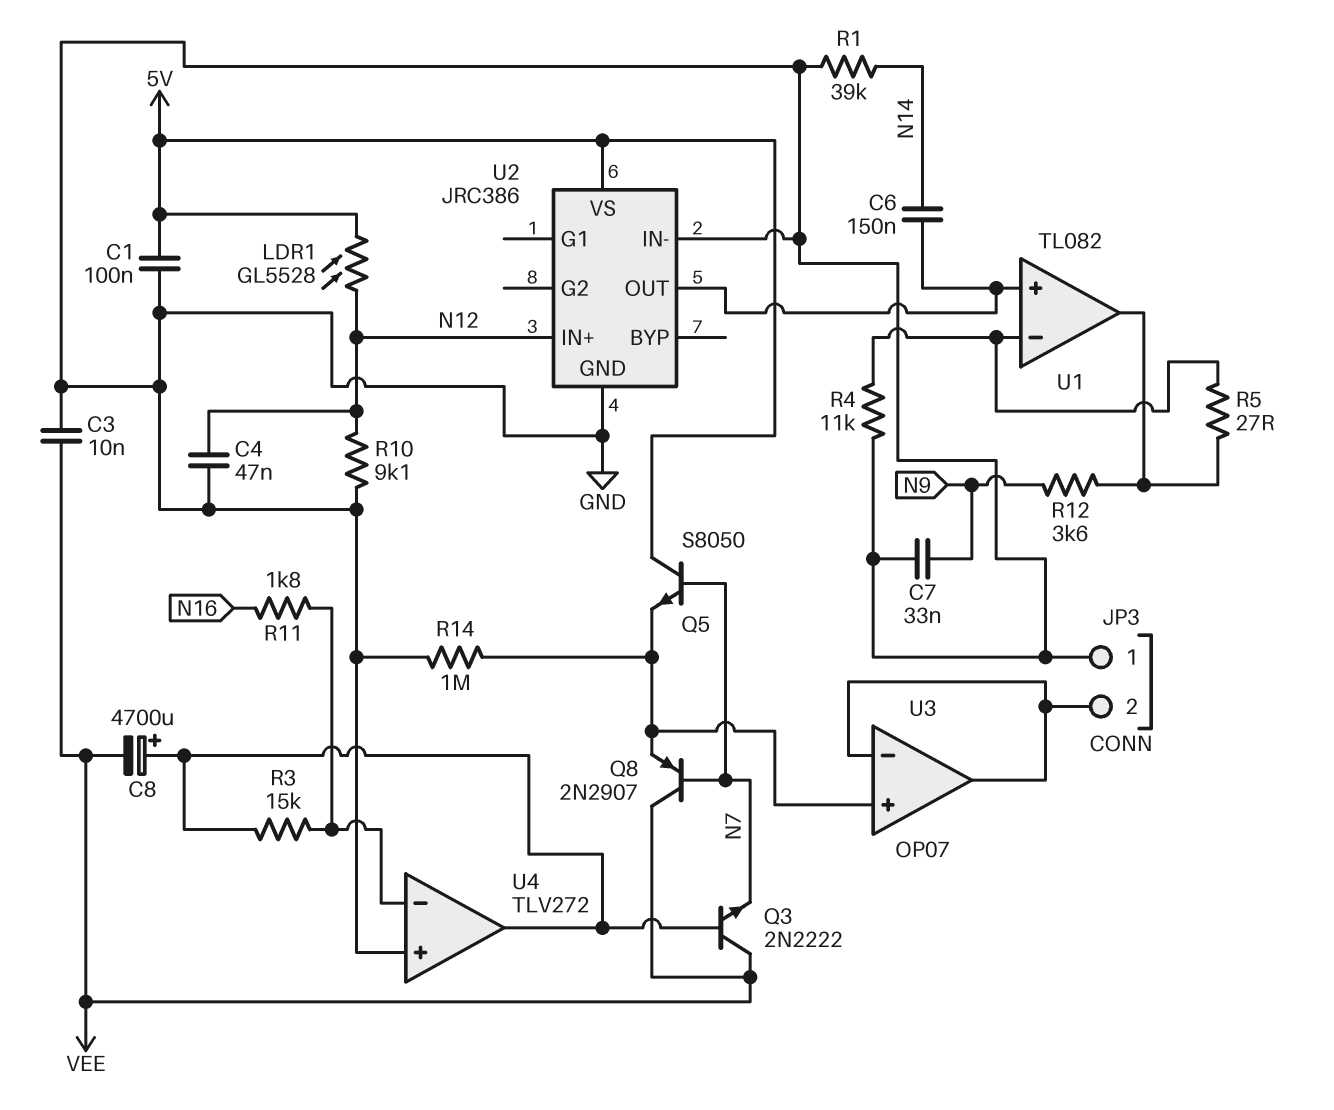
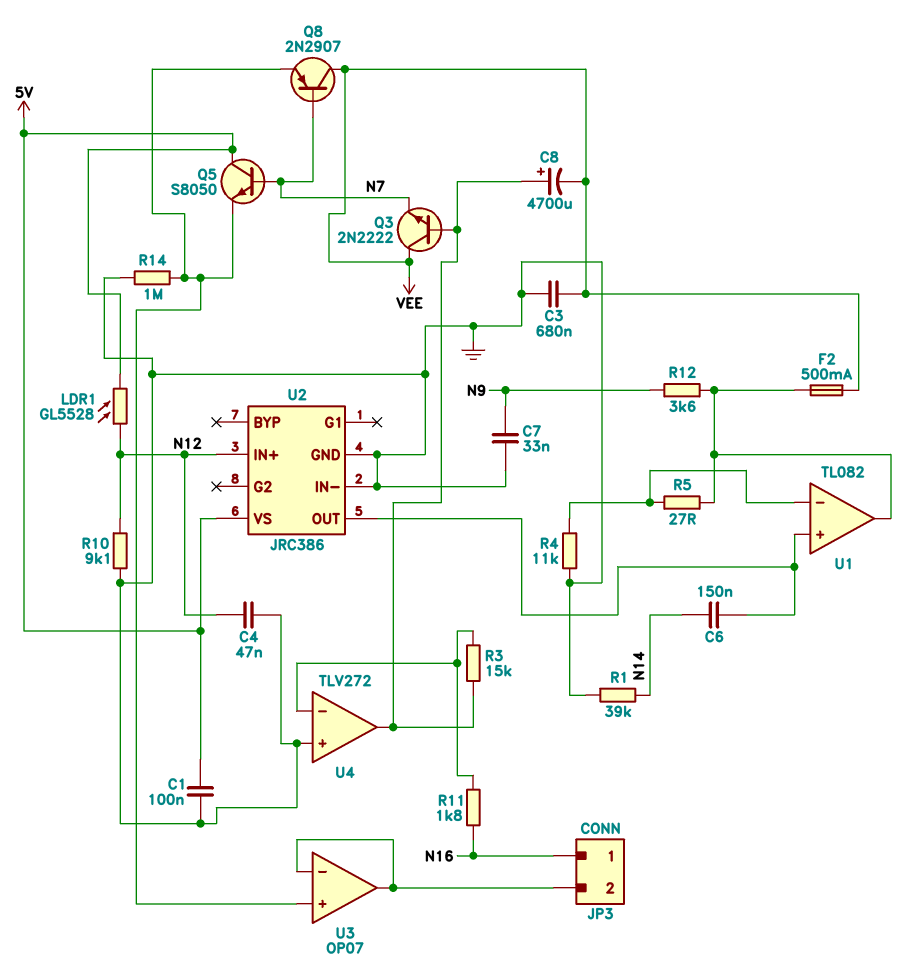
C3: 10nF (GND, VEE) -> 680nF (GND, VEE)
F2: none -> 500mA (U1/out, VEE)
JP3 pin 1: GND -> N16

